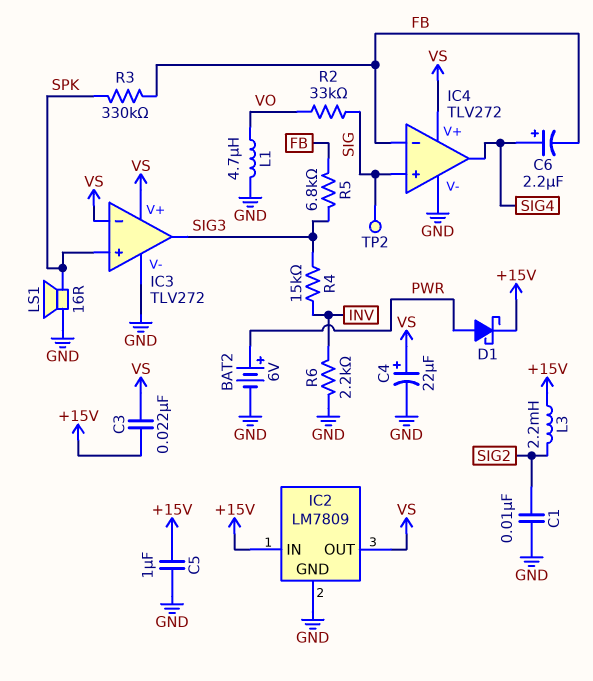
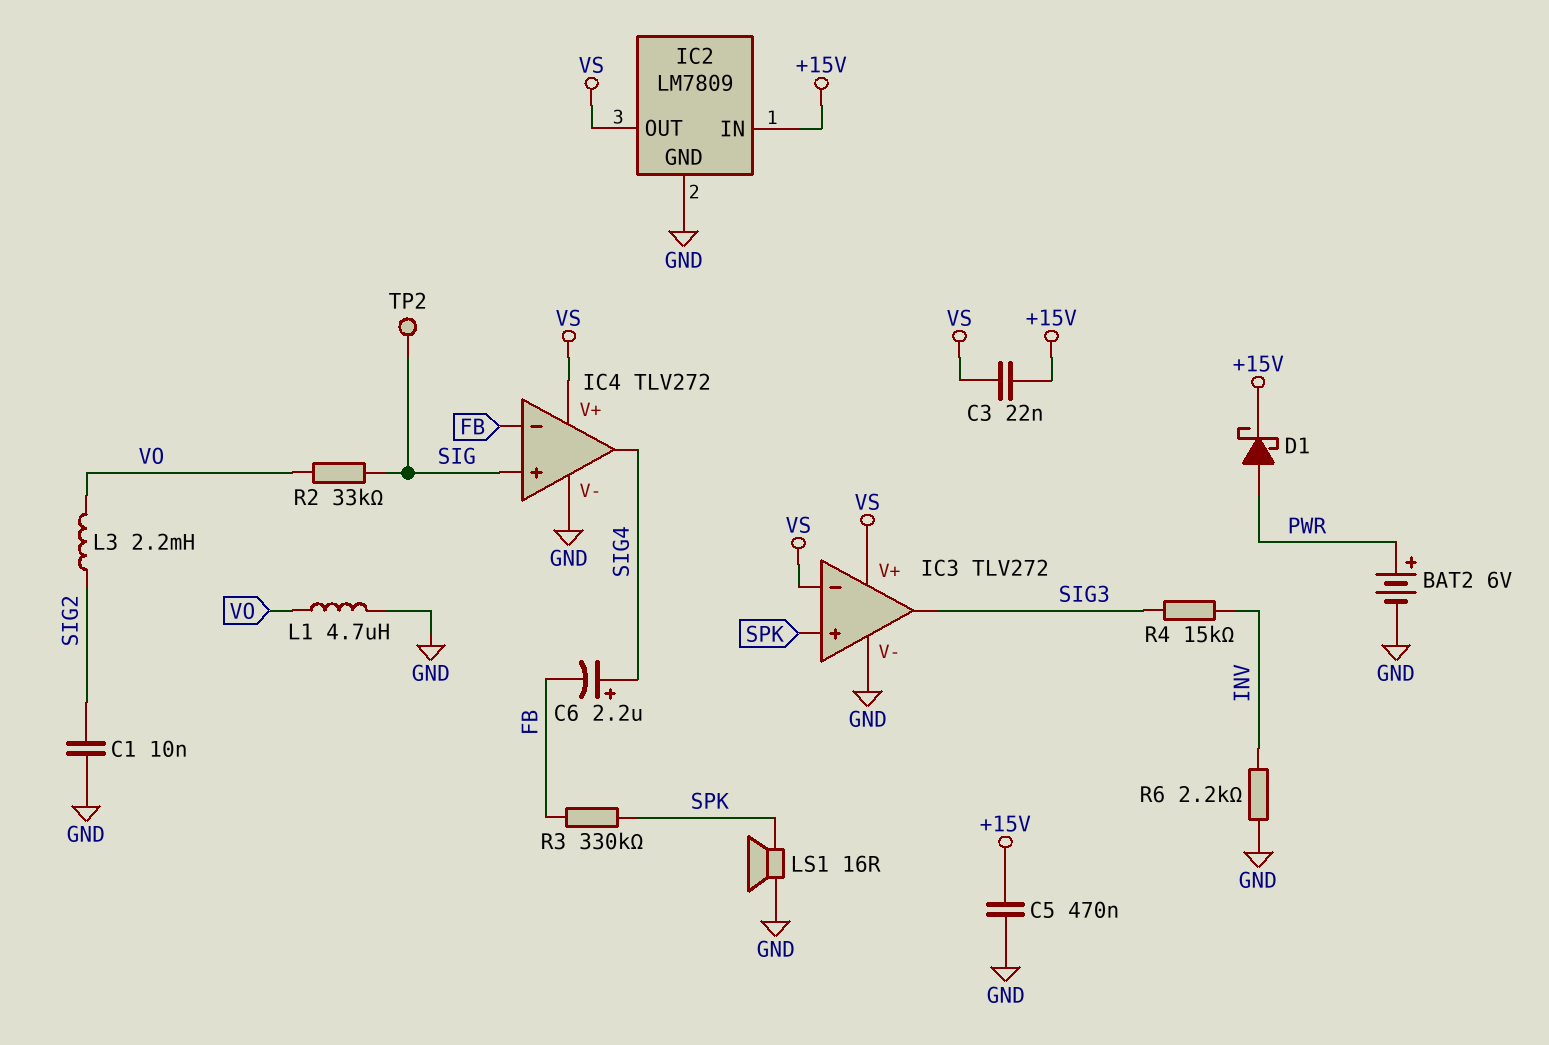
C4: 22uF (plus VS, minus GND) -> none
C5: 1uF (+15V, GND) -> 470nF (+15V, GND)
L3: 2.2mH (+15V, SIG2) -> 2.2mH (SIG2, VO)
R5: 6.8k (FB, SIG3) -> none

